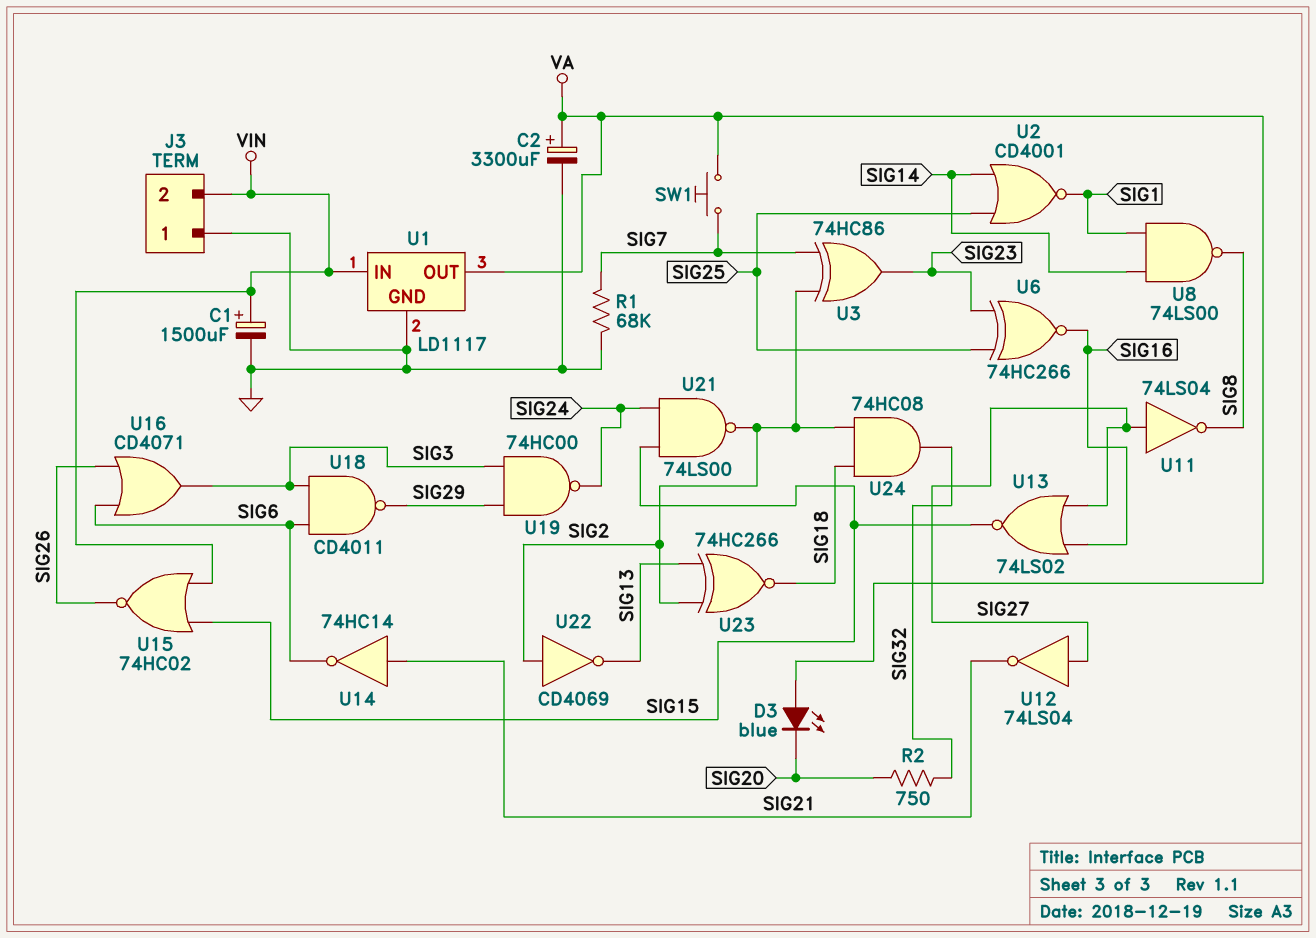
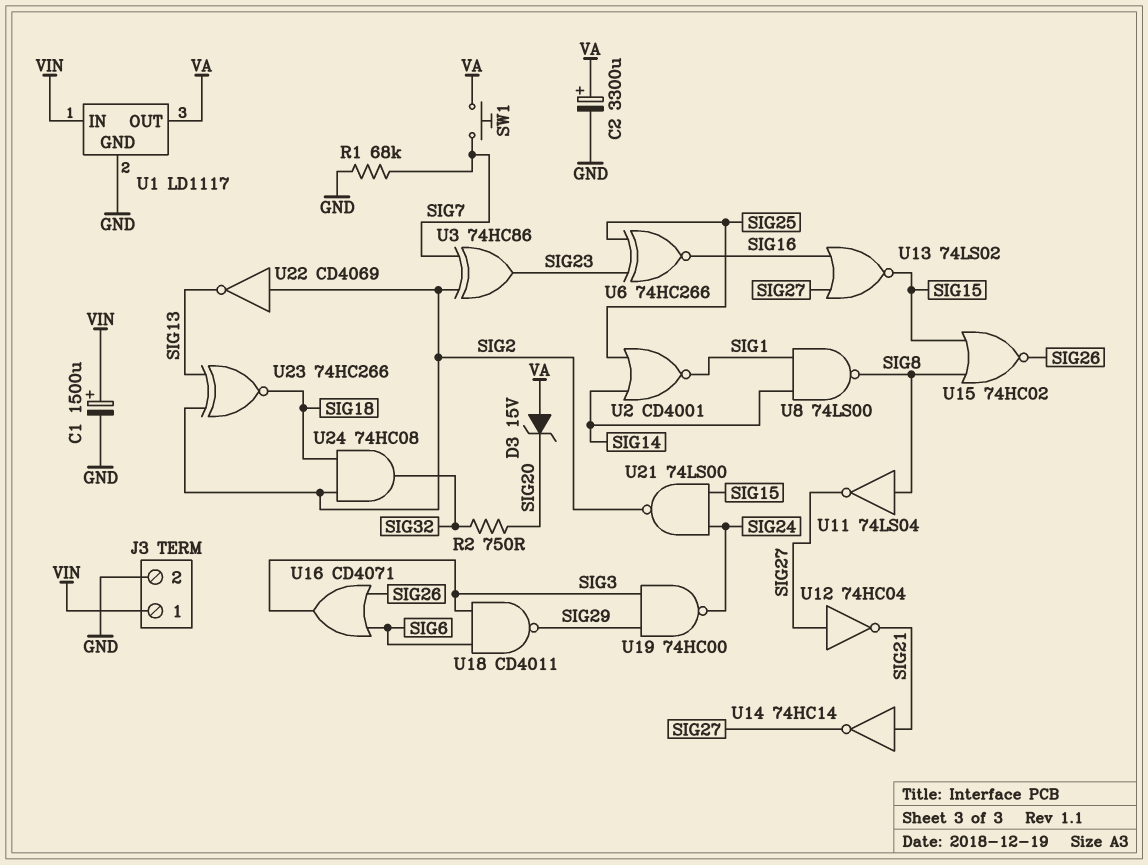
D3: LED blue (A VA, K SIG20) -> zener 15V (A VA, K SIG20)
J3 pin 1: GND -> VIN
J3 pin 2: VIN -> GND
U11: NOT 74LS04 (in SIG27, out SIG8) -> NOT 74LS04 (in SIG8, out SIG27)
U12: NOT 74LS04 (in SIG27, out SIG21) -> NOT 74HC04 (in SIG27, out SIG21)
U14: NOT 74HC14 (in SIG21, out SIG6) -> NOT 74HC14 (in SIG21, out SIG27)
U15: NOR 74HC02 (in SIG15, in VIN, out SIG26) -> NOR 74HC02 (in SIG8, in SIG15, out SIG26)

